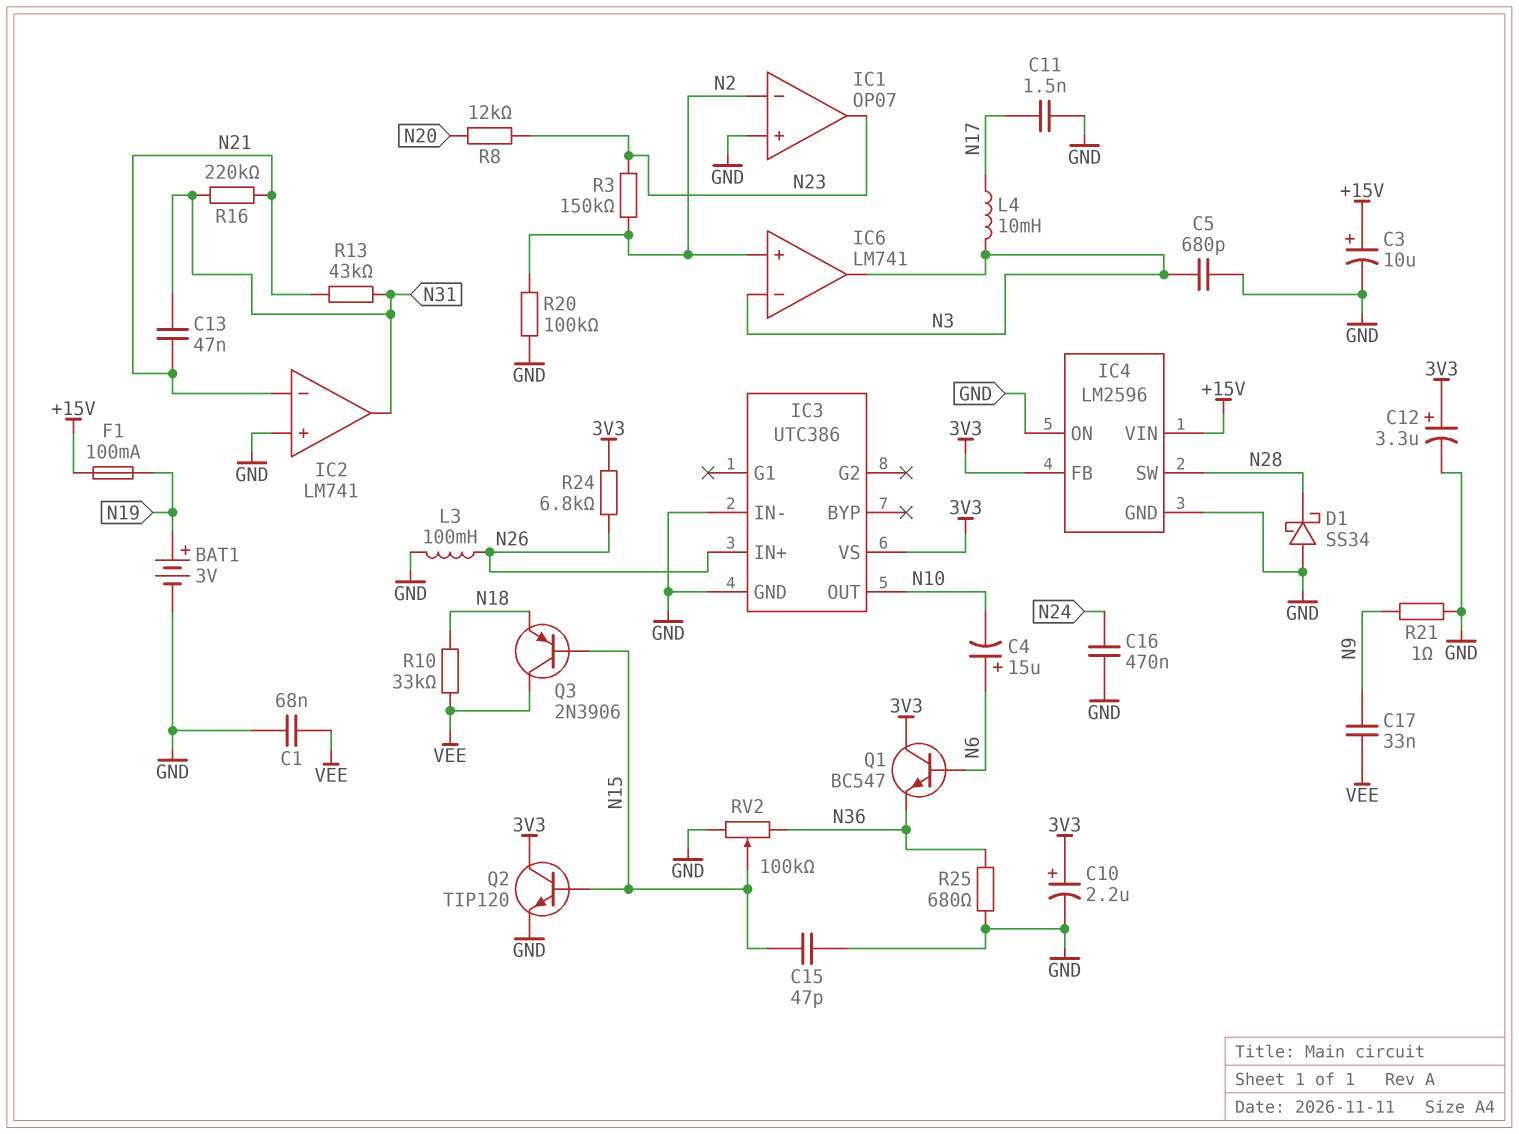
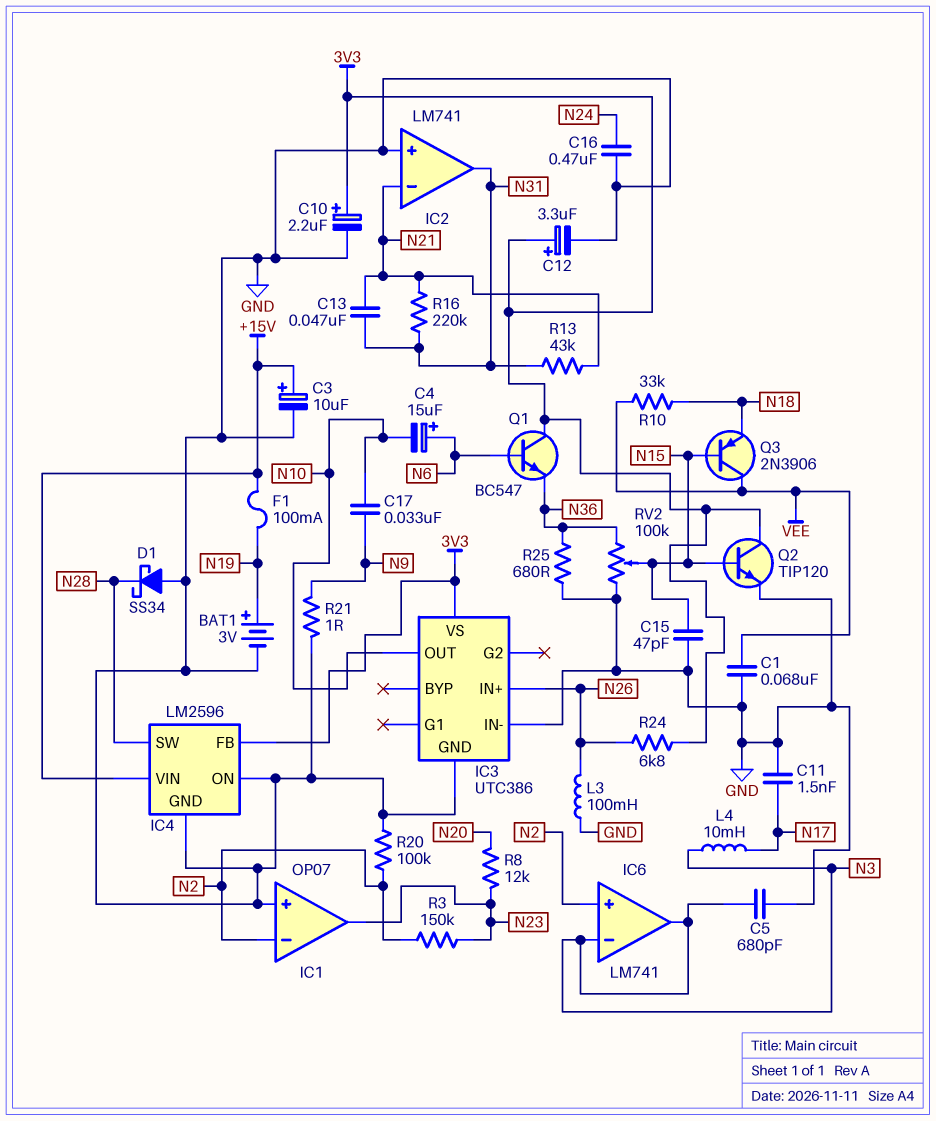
C17: 33nF (N9, VEE) -> 33nF (N9, N10)

